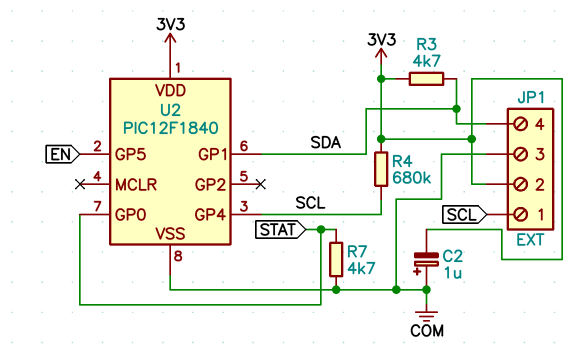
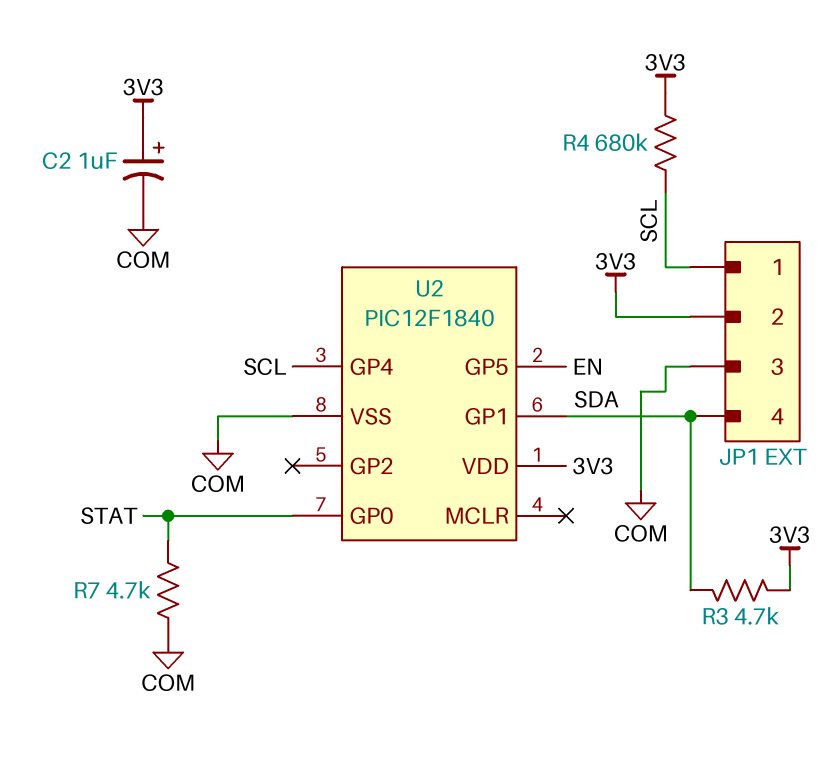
C2: 1uF (plus COM, minus 3V3) -> 1uF (plus 3V3, minus COM)

